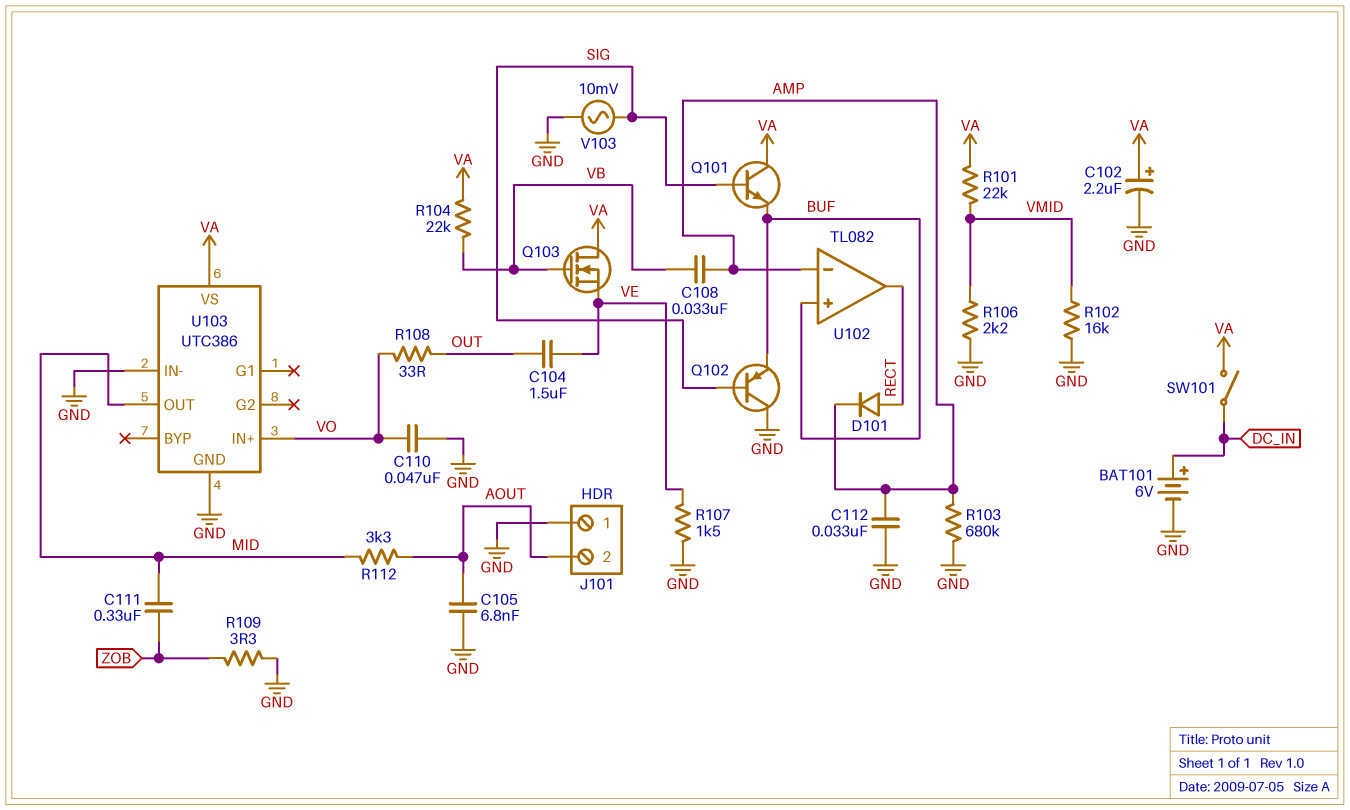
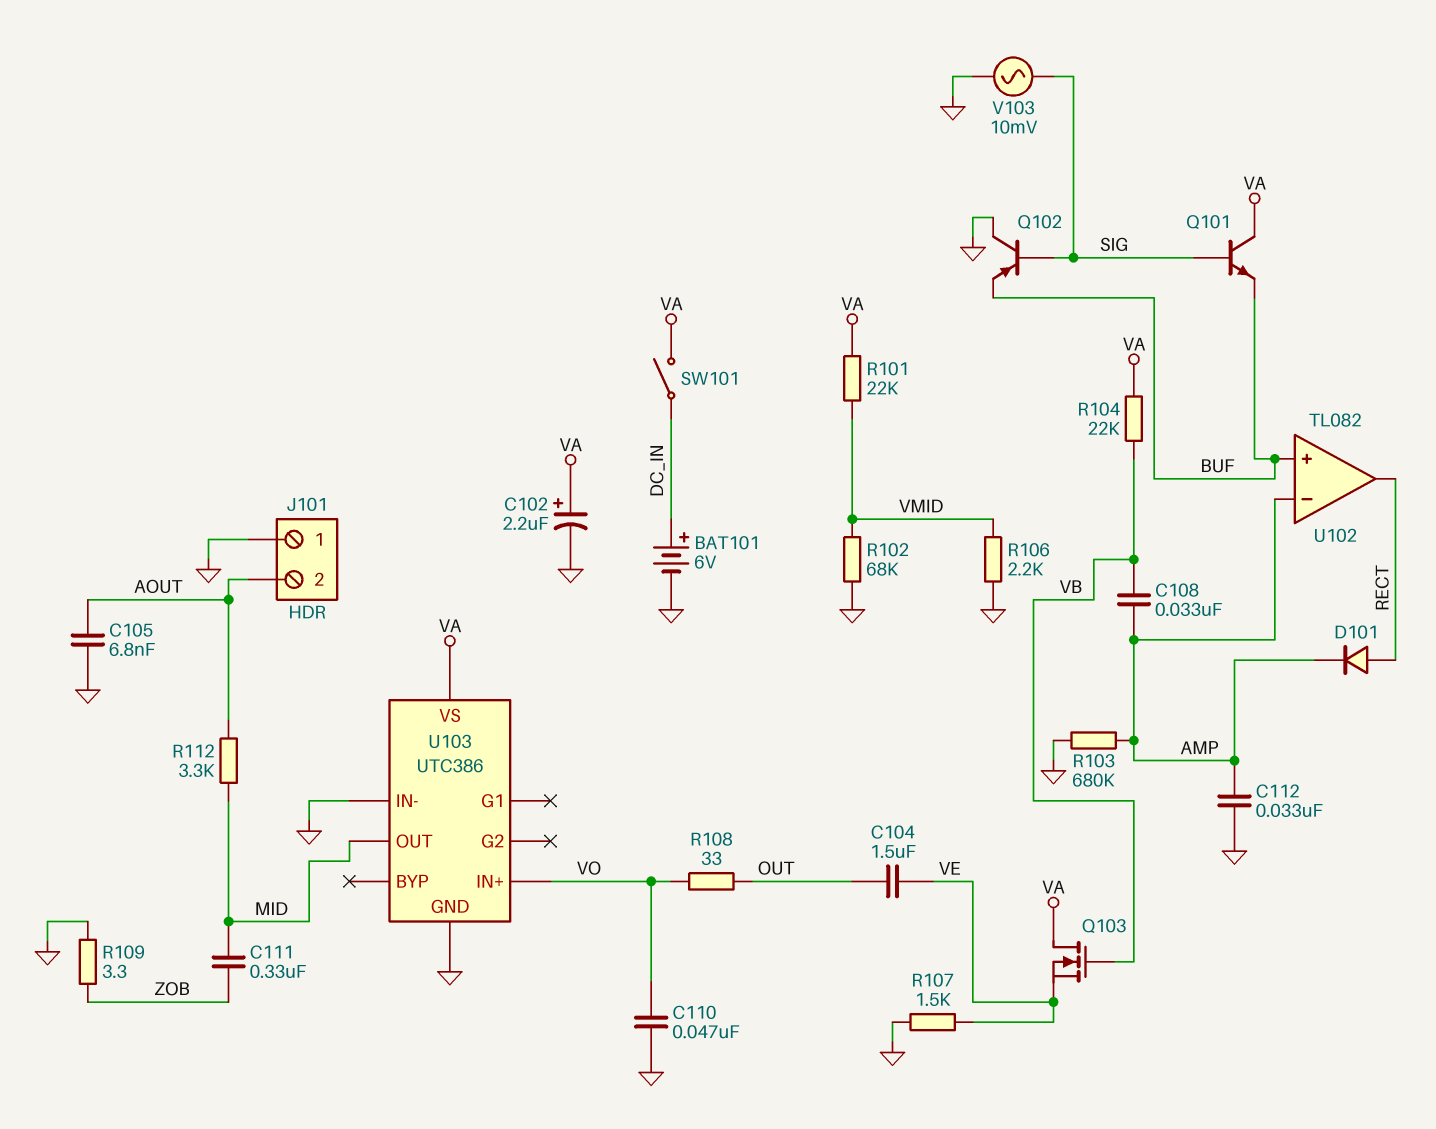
R102: 16k (GND, VMID) -> 68k (GND, VMID)

